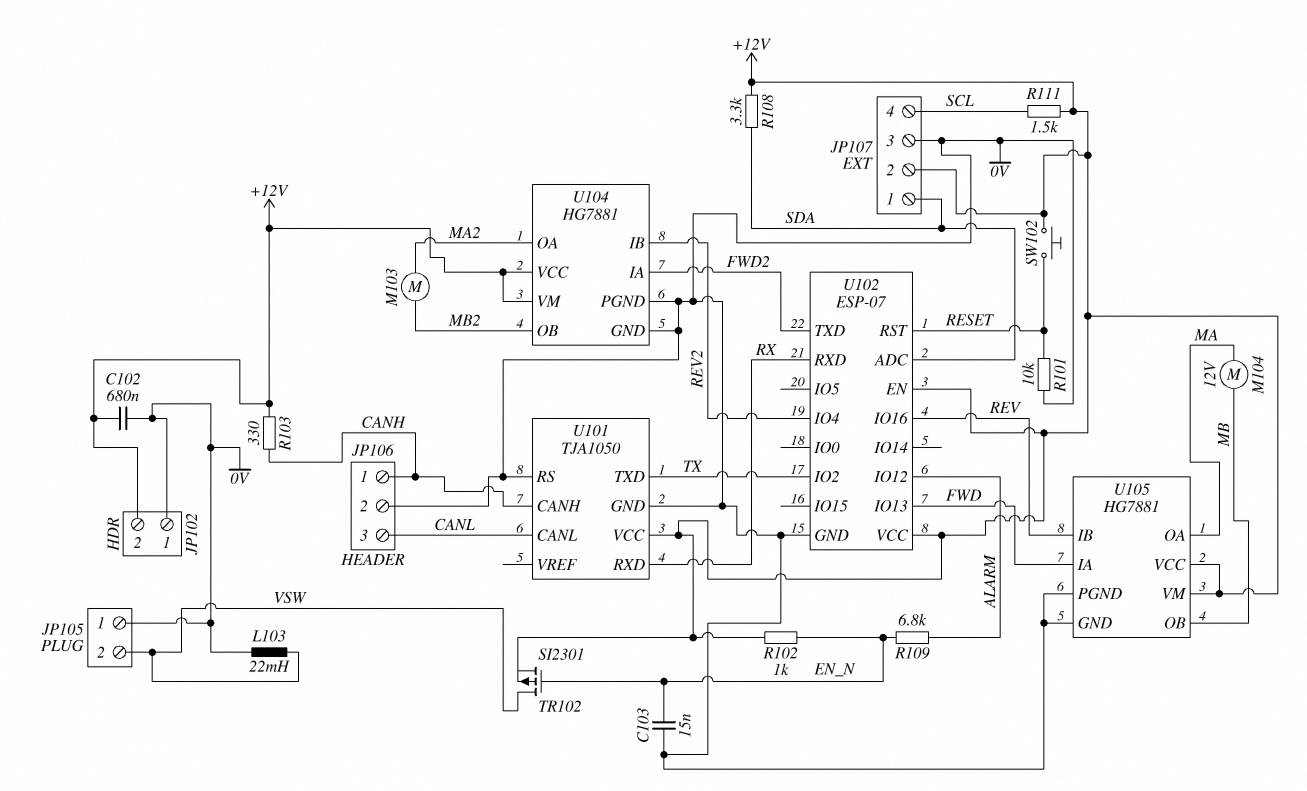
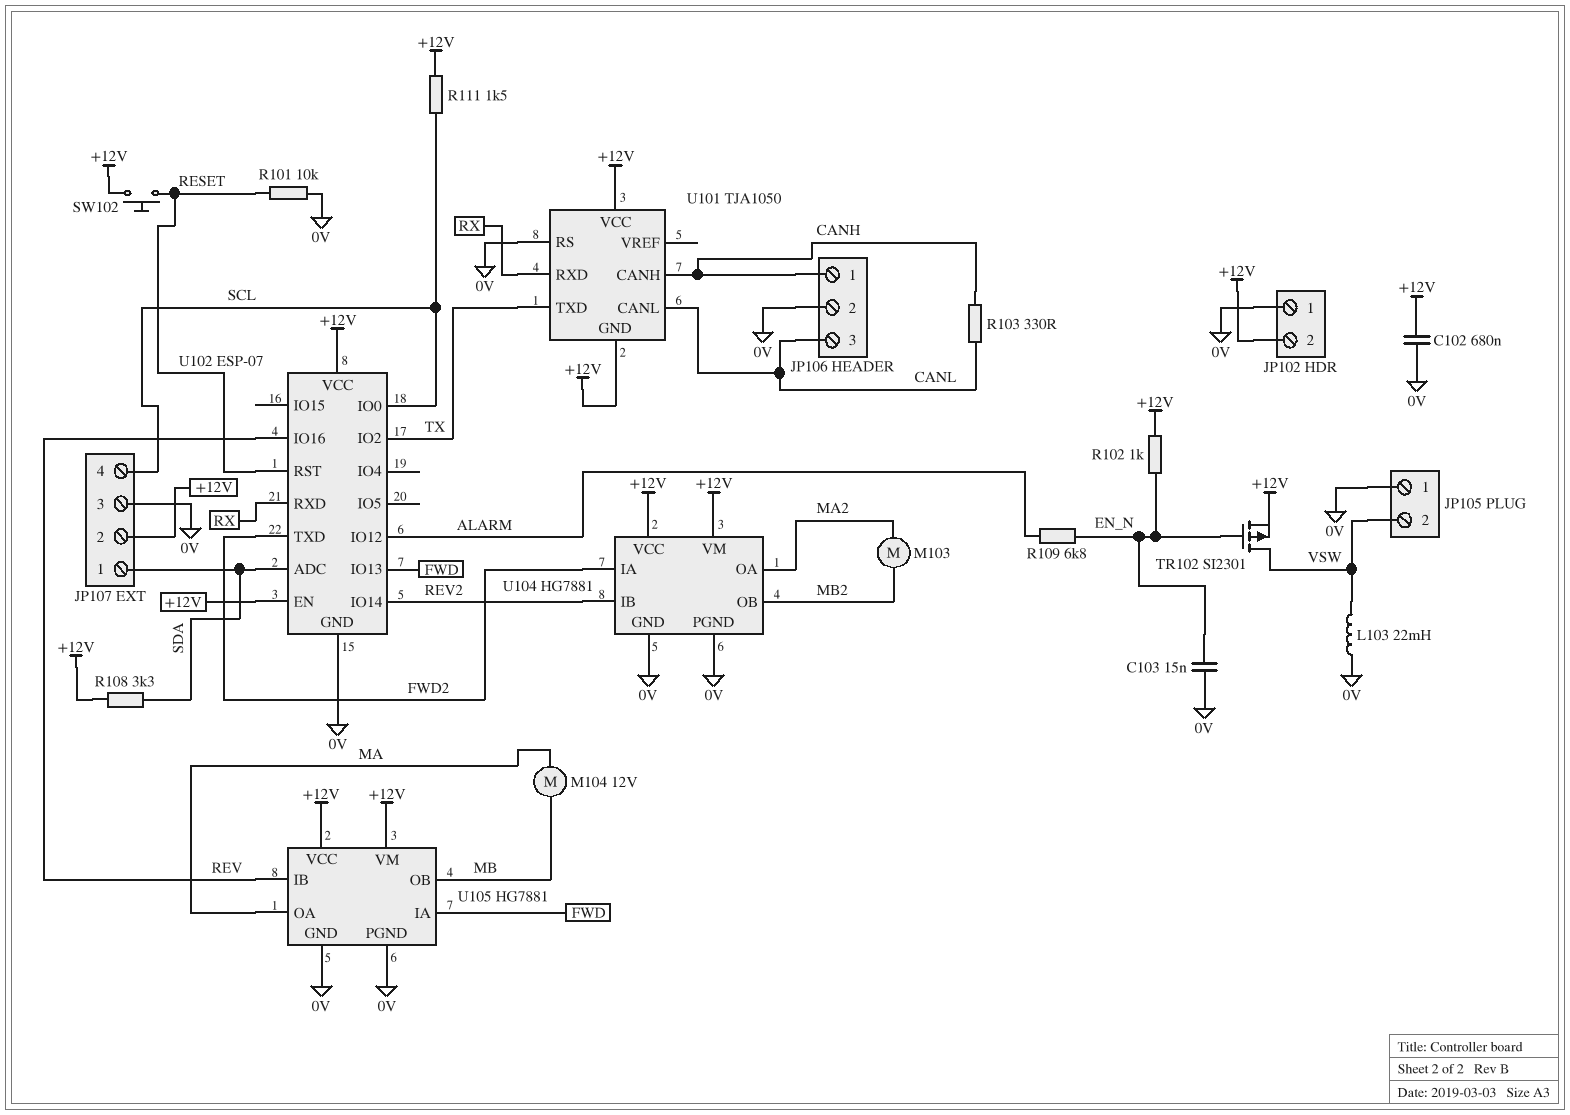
R103: 330 (+12V, CANH) -> 330 (CANH, CANL)
U101 pin GND: 0V -> +12V
U102 pin IO0: none -> SCL
U102 pin IO4: REV2 -> none
U102 pin IO14: none -> REV2

